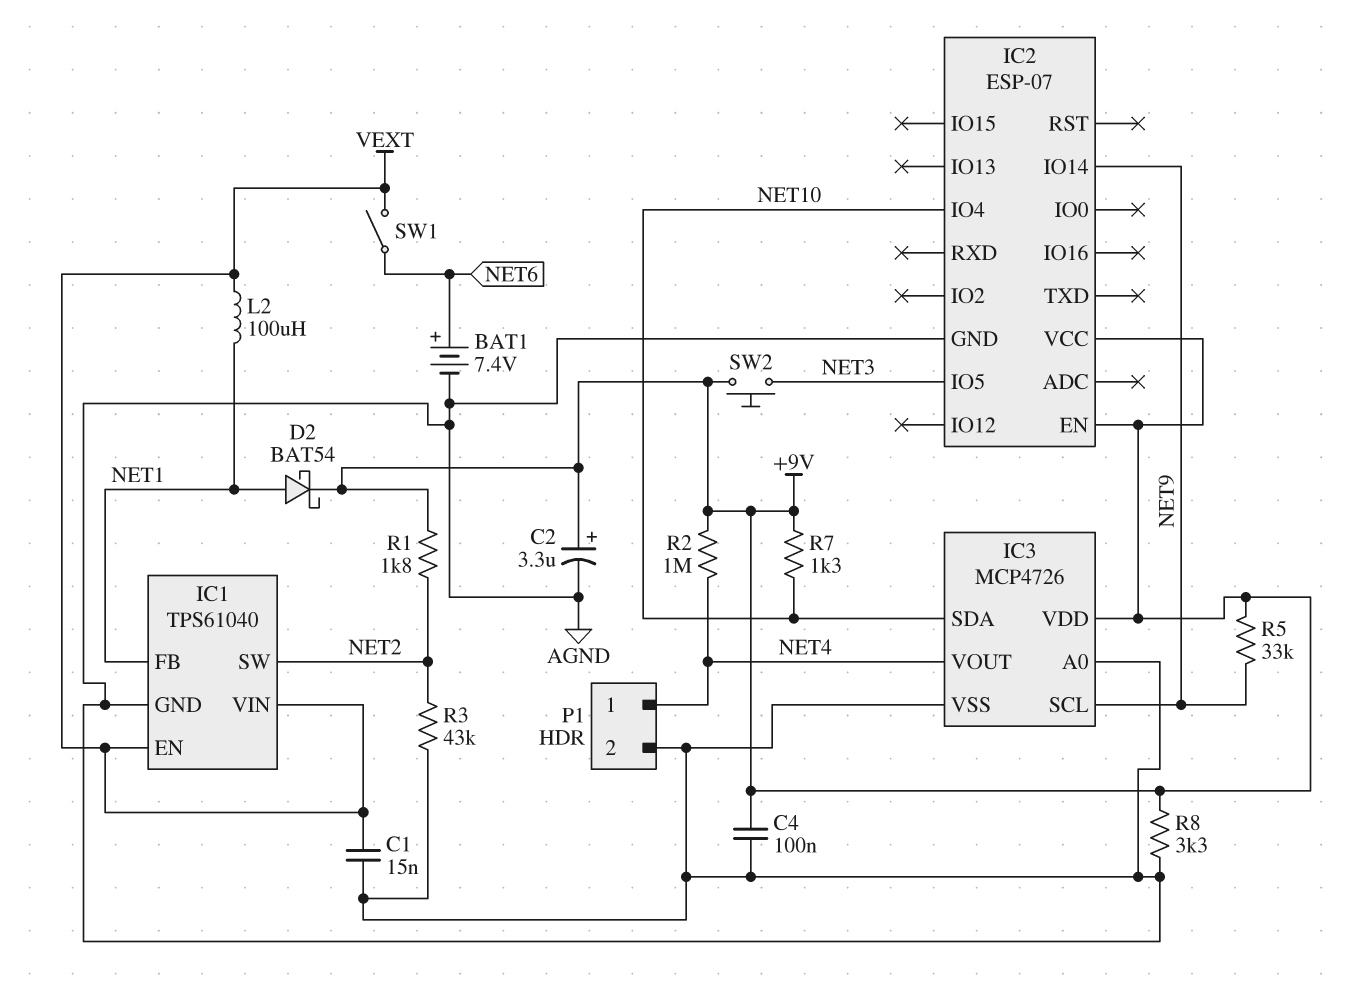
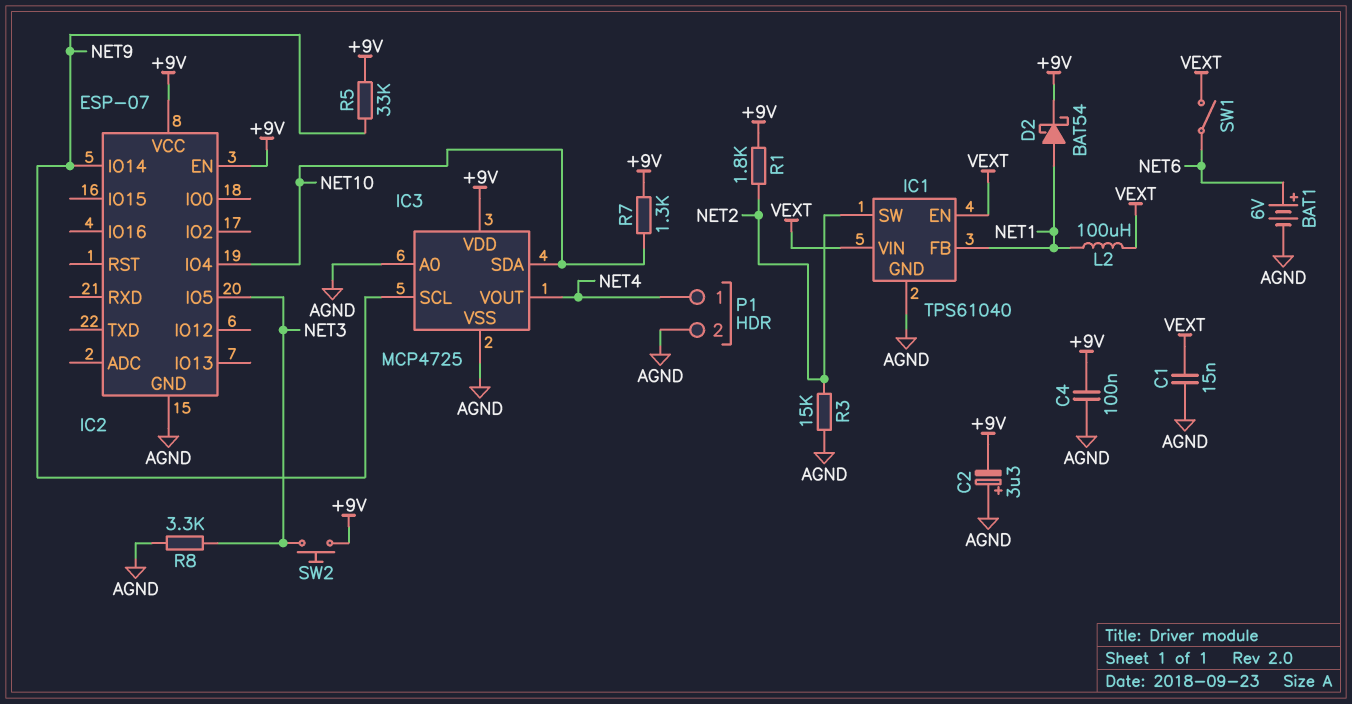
BAT1: 7.4V (plus NET6, minus AGND) -> 6V (plus NET6, minus AGND)
C2: 3.3uF (plus +9V, minus AGND) -> 3.3uF (plus AGND, minus +9V)
IC3: MCP4726 -> MCP4725
R2: 1M (+9V, NET4) -> none
R3: 43k (AGND, NET2) -> 15k (AGND, NET2)
R8: 3.3k (+9V, AGND) -> 3.3k (AGND, NET3)

